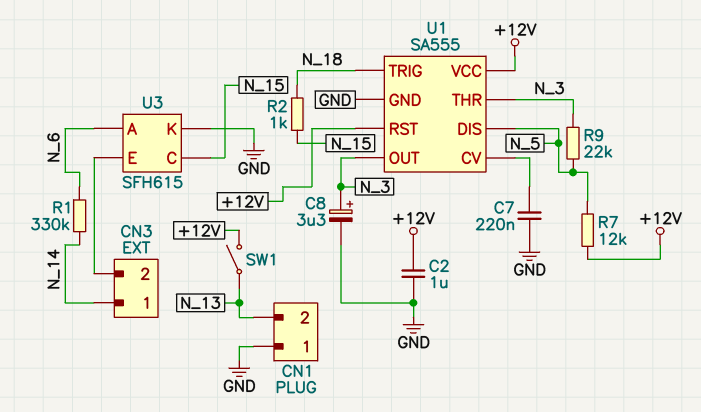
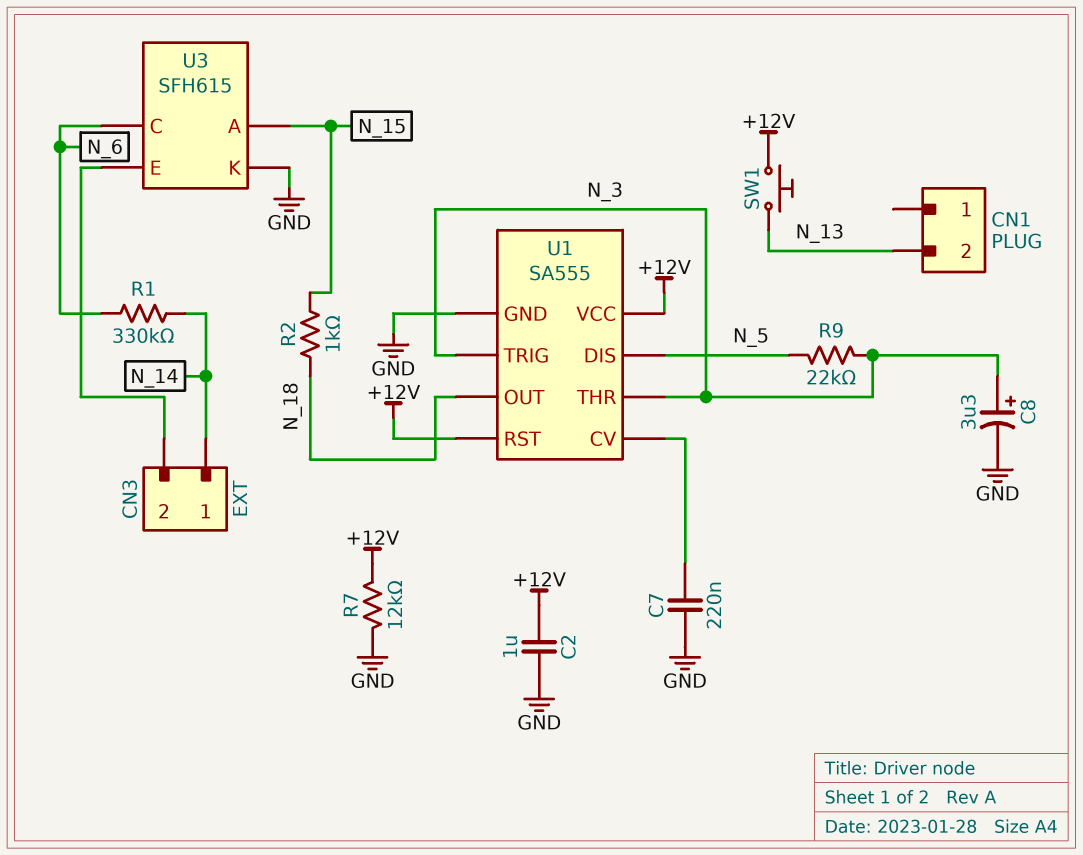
CN1 pin 1: GND -> none
R7: 12k (+12V, N_5) -> 12k (+12V, GND)
SW1: switch (+12V, N_13) -> button (+12V, N_13)
U1 pin OUT: N_3 -> N_18
U1 pin TRIG: N_18 -> N_3
U3 pin A: N_6 -> N_15
U3 pin C: N_15 -> N_6

